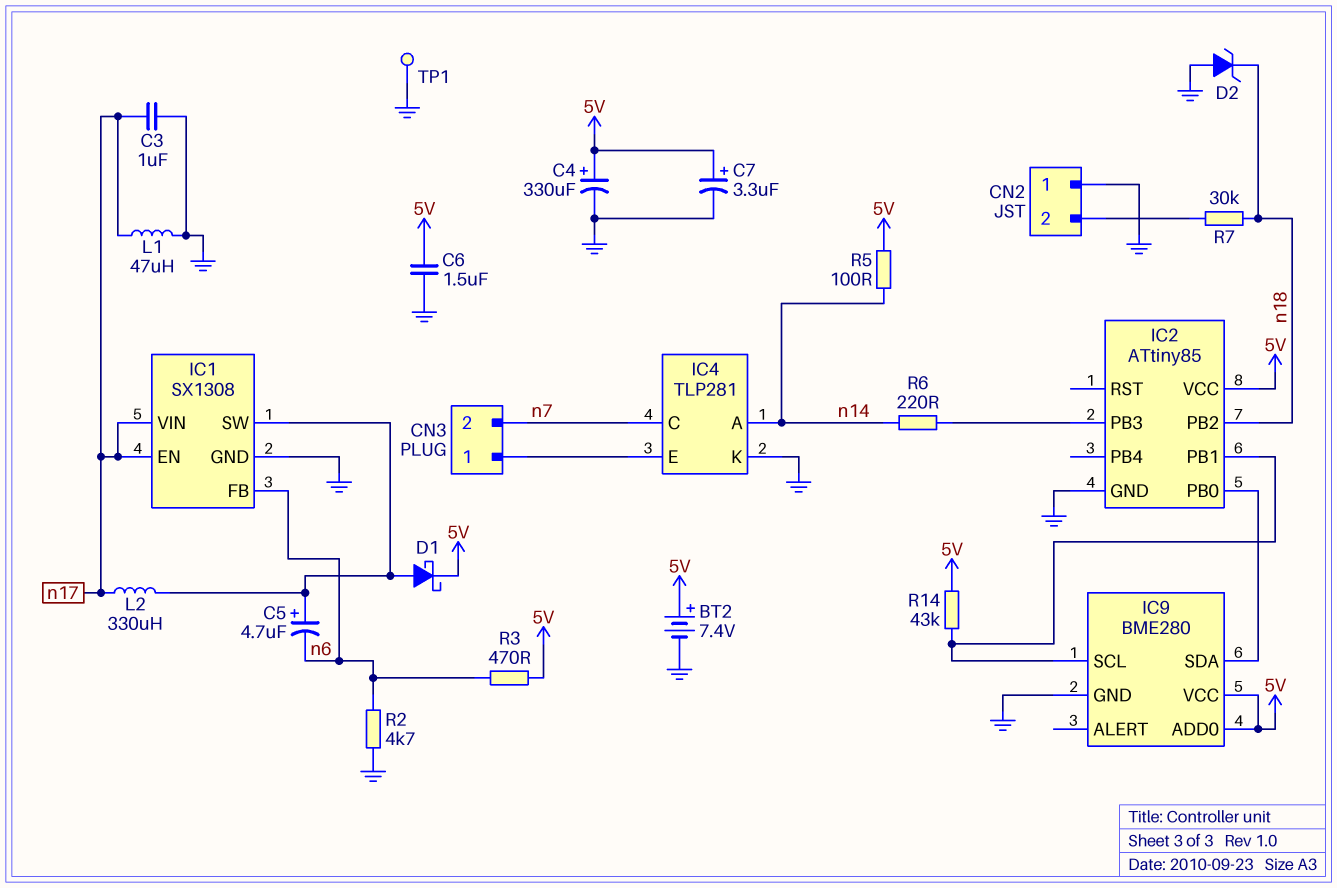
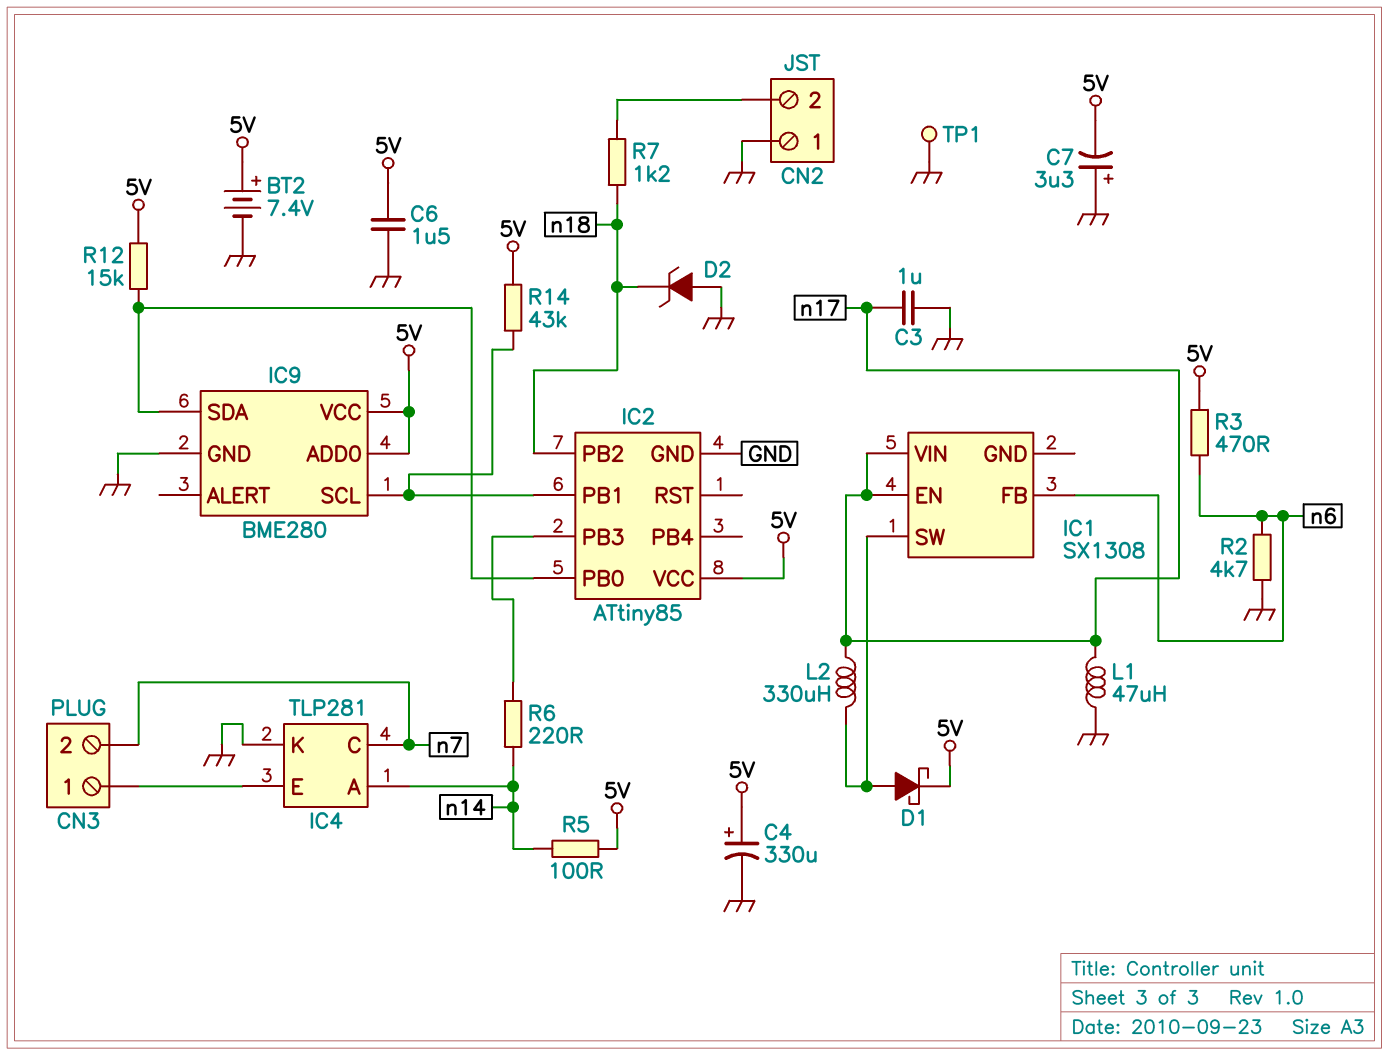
C5: 4.7uF (plus IC1/SW, minus n6) -> none
C7: 3.3uF (plus 5V, minus GND) -> 3.3uF (plus GND, minus 5V)
IC1 pin GND: GND -> none
R7: 30k (CN2/2, n18) -> 1.2k (CN2/2, n18)
R12: none -> 15k (5V, IC2/PB0)

